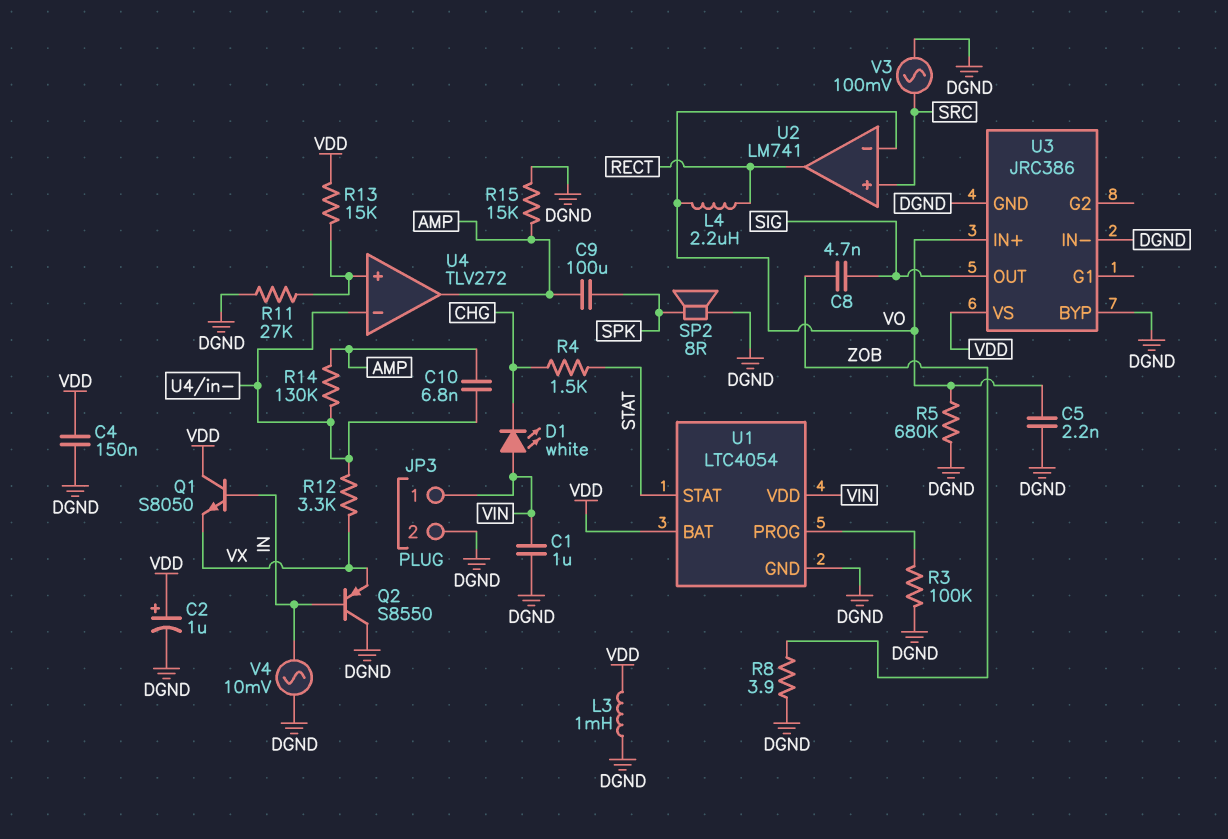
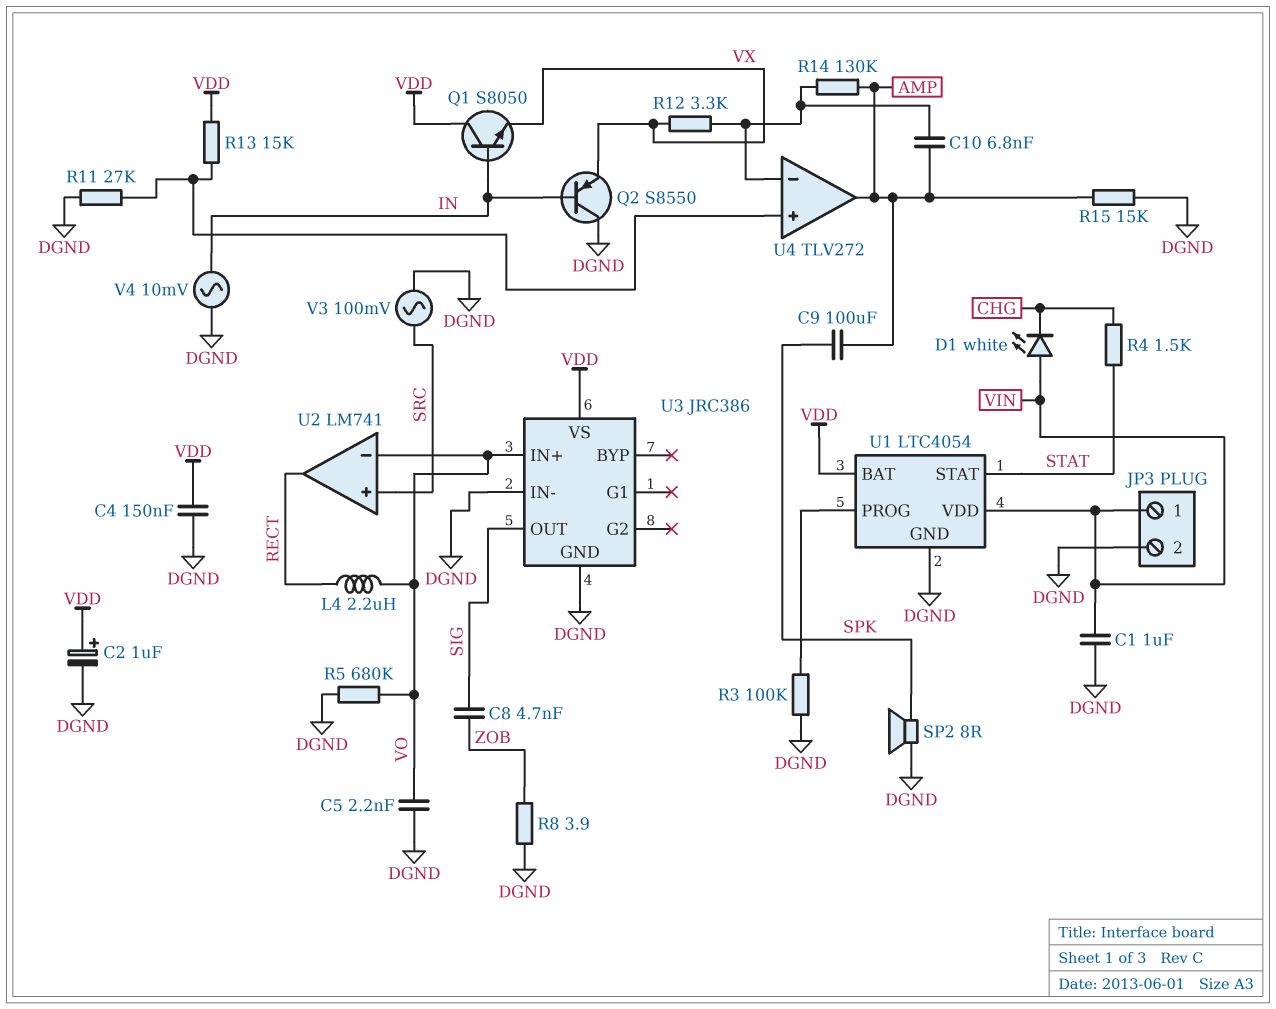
L3: 1mH (DGND, VDD) -> none
U3 pin BYP: DGND -> none

